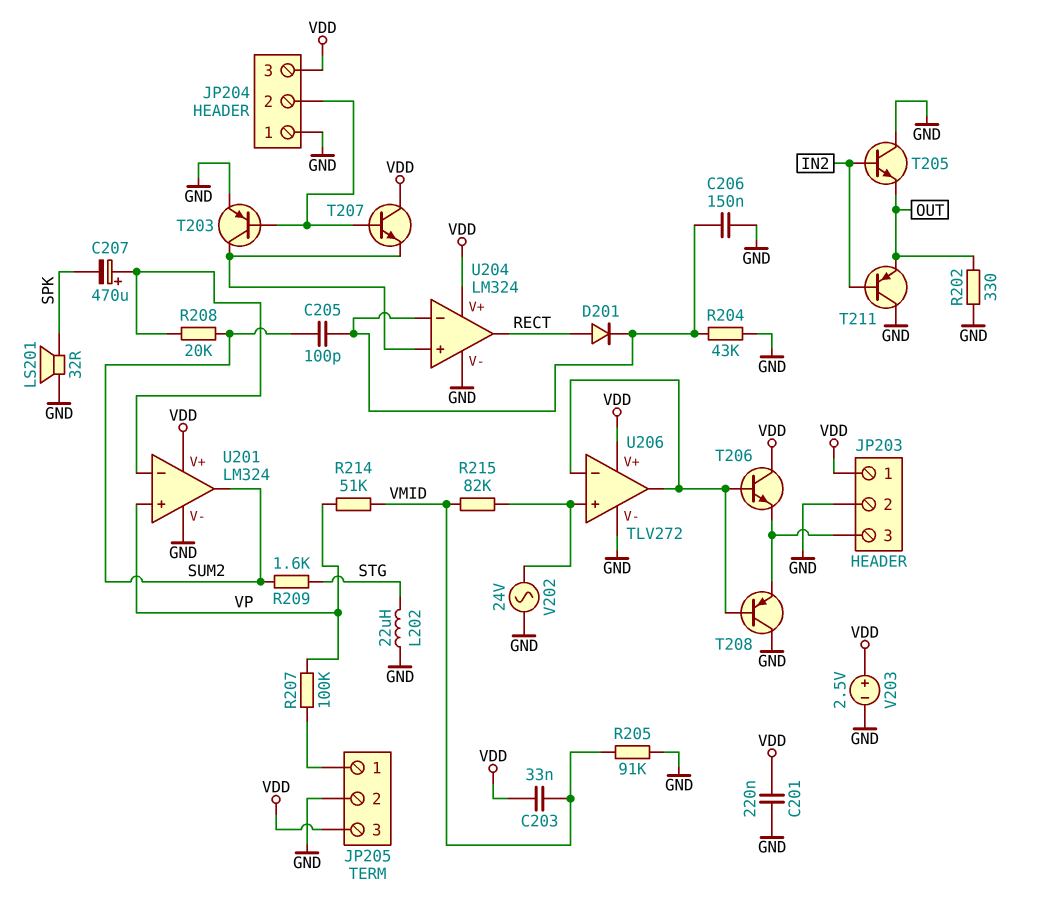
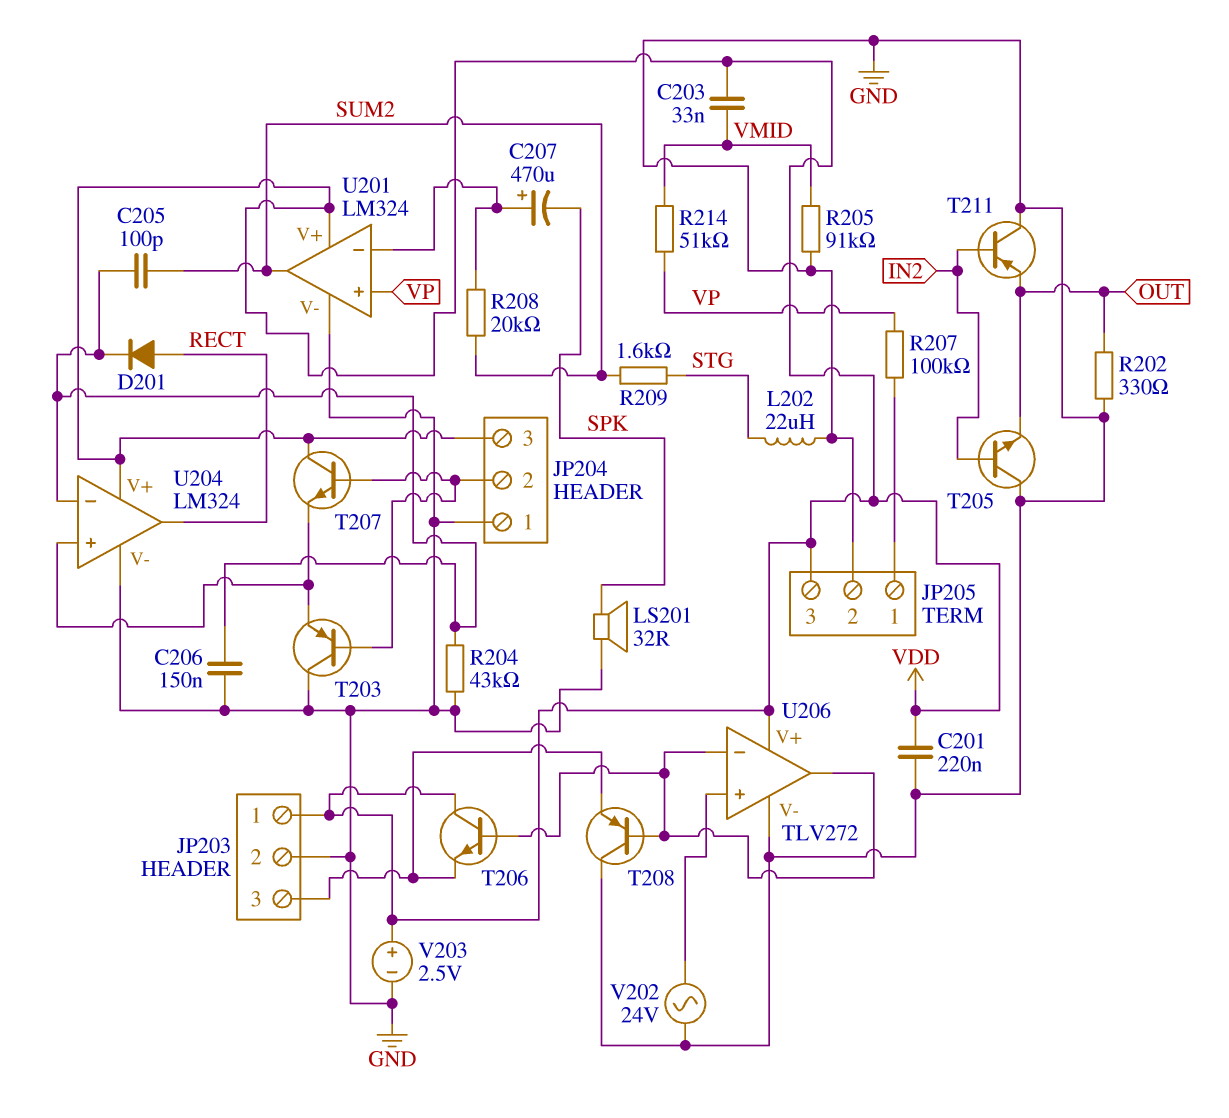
R215: 82k (U206/in+, VMID) -> none
T203: PNP (B JP204/2, C U204/in+, E GND) -> PNP (B JP204/2, C GND, E U204/in+)

